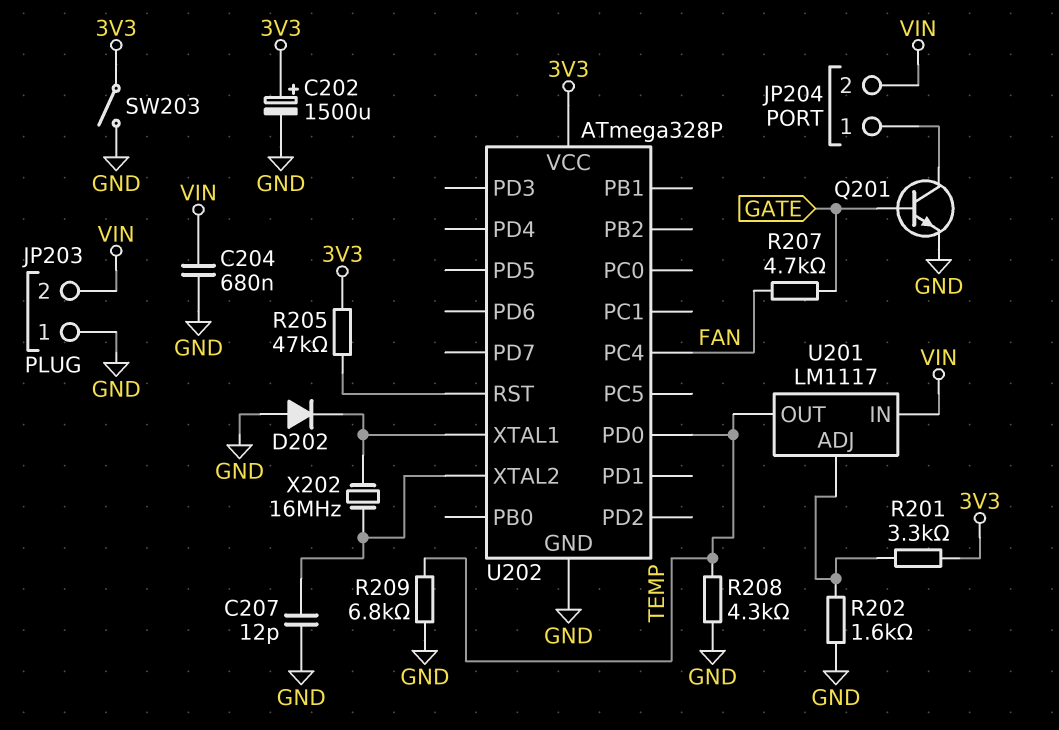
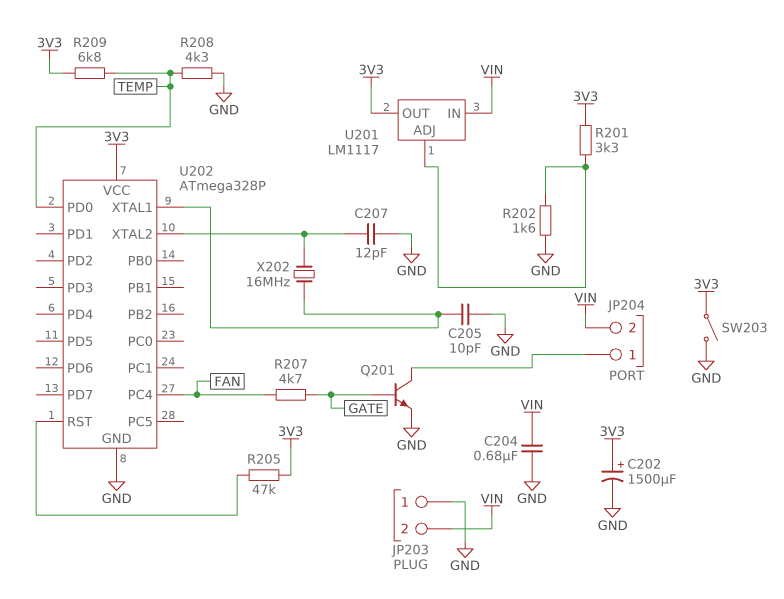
C205: none -> 10pF (GND, U202/XTAL1)
D202: diode (A GND, K U202/XTAL1) -> none
R209: 6.8k (GND, TEMP) -> 6.8k (3V3, TEMP)
U201 pin OUT: TEMP -> 3V3

